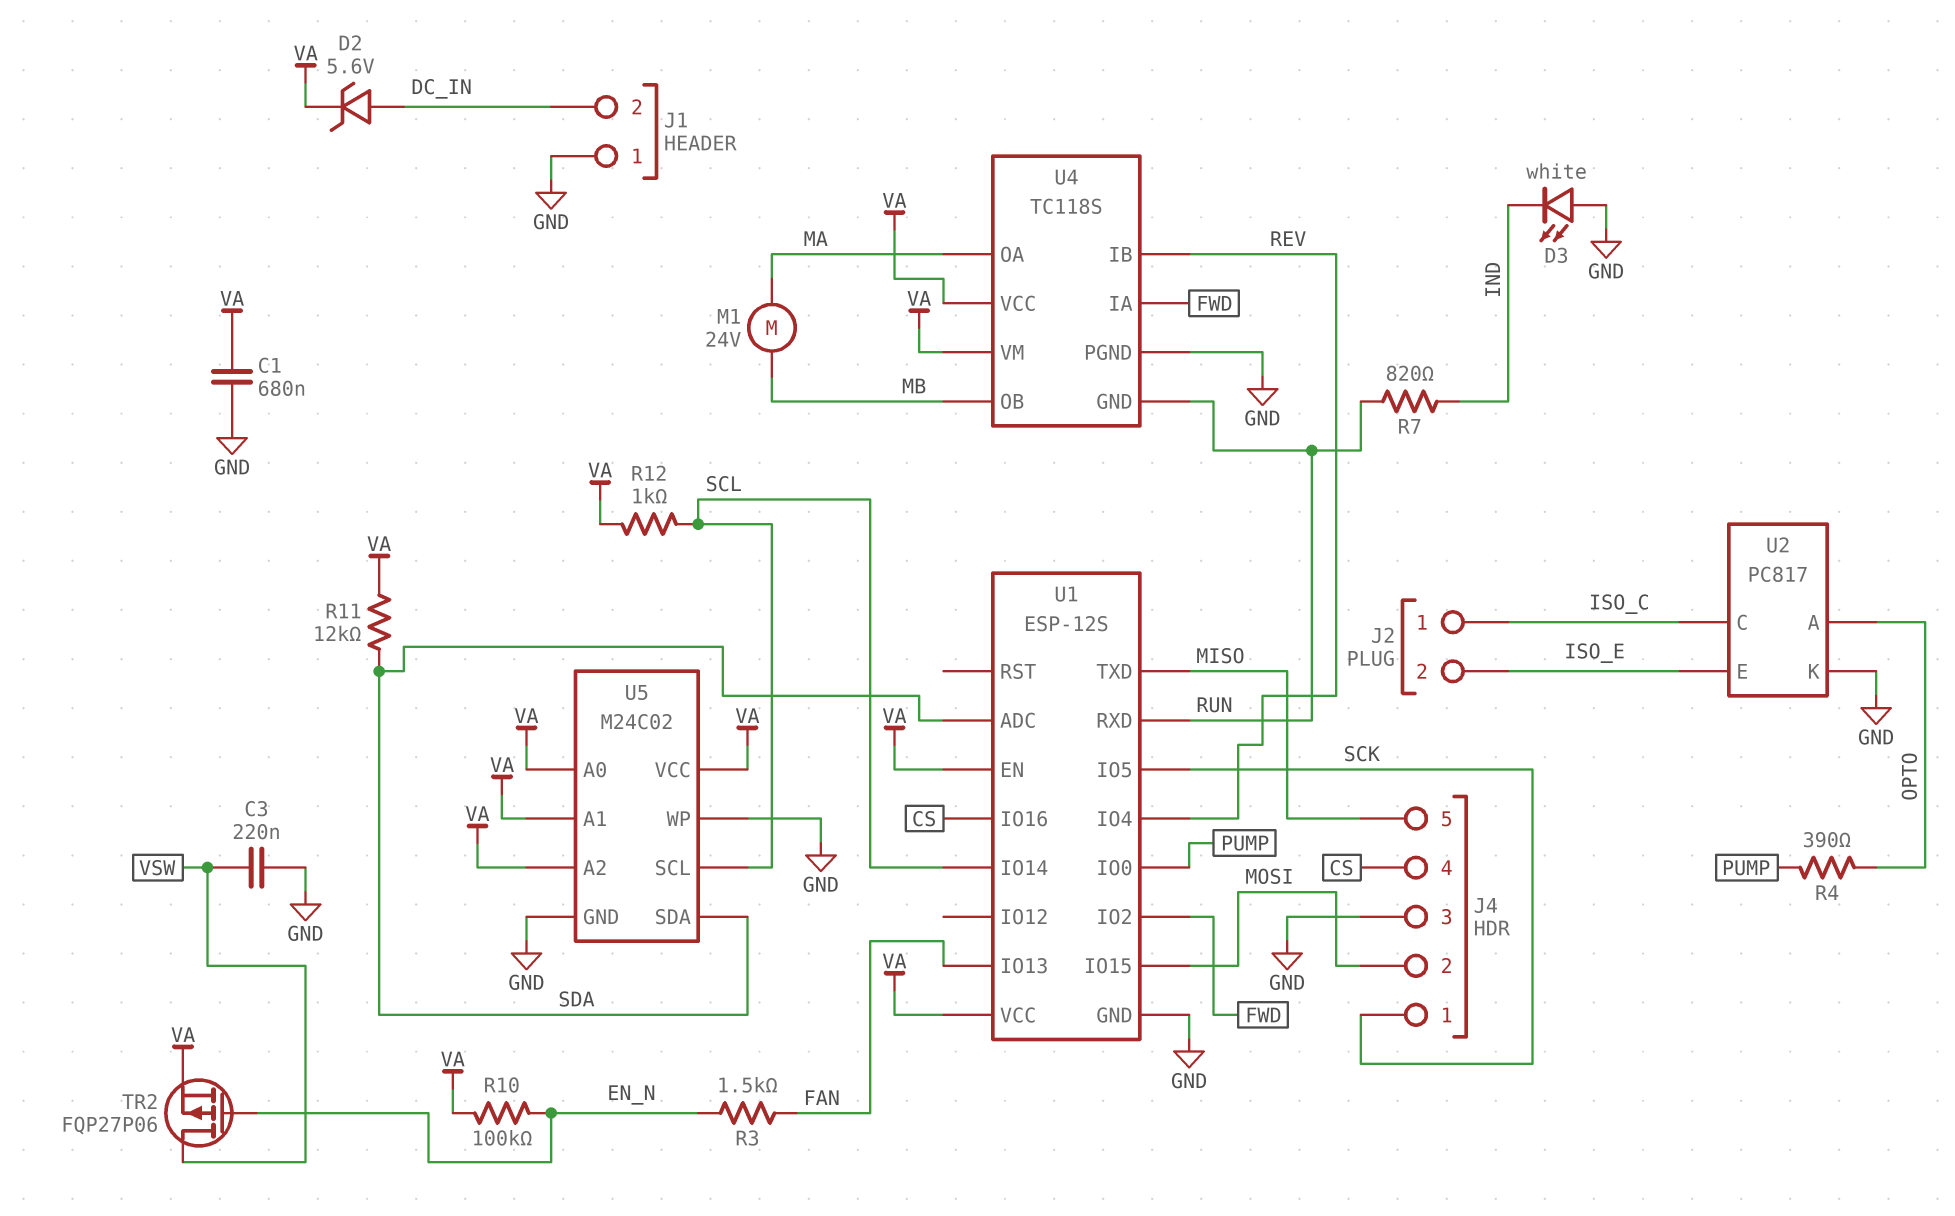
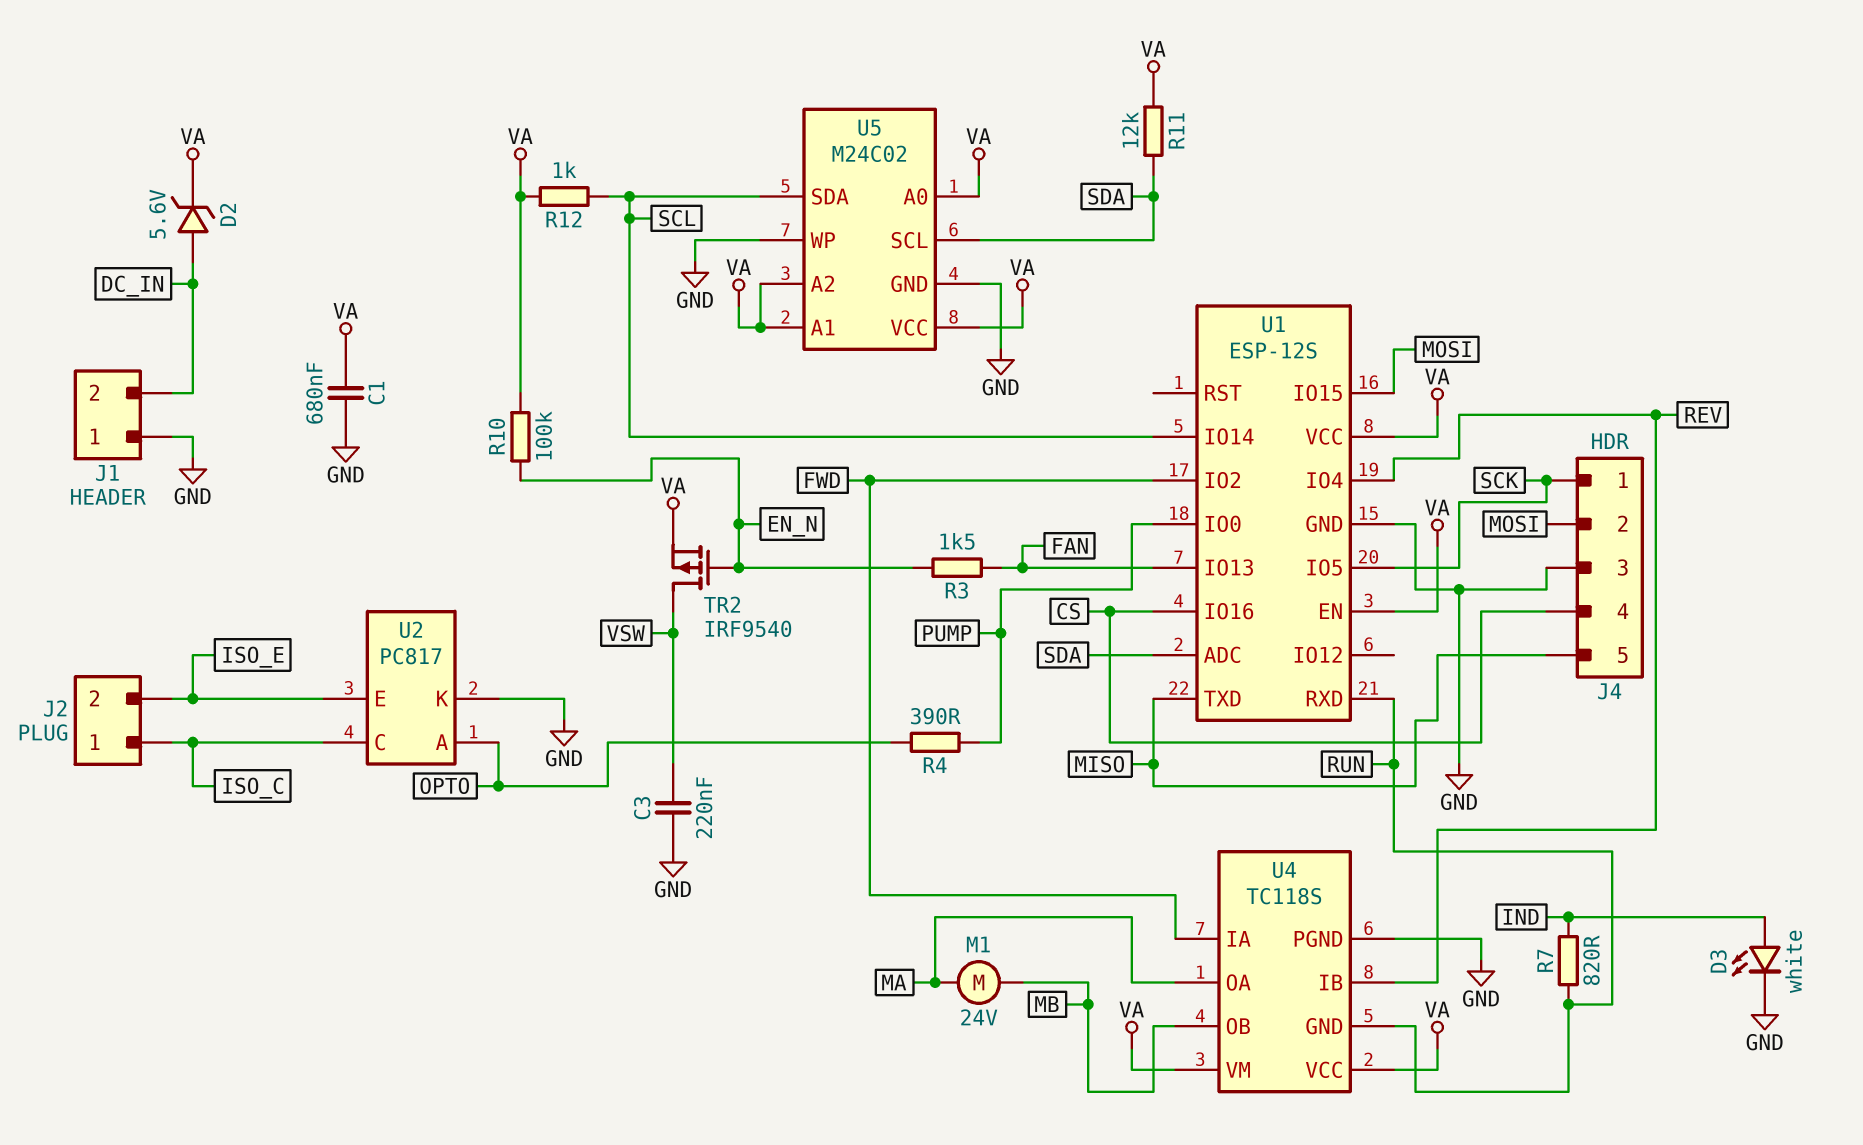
D3: LED white (A GND, K IND) -> LED white (A IND, K GND)
TR2: PMOS FQP27P06 (G EN_N, D VSW, S VA) -> PMOS IRF9540 (G EN_N, D VSW, S VA)
U5 pin SCL: SCL -> SDA
U5 pin SDA: SDA -> SCL

